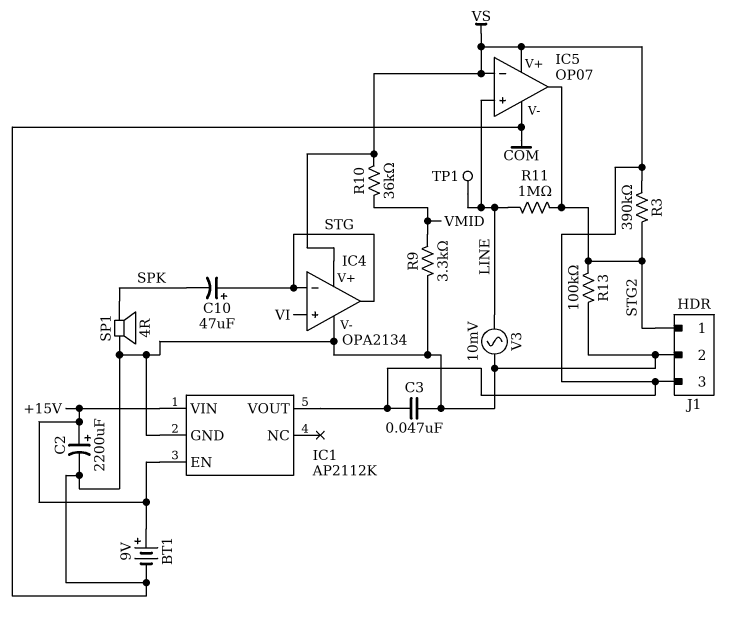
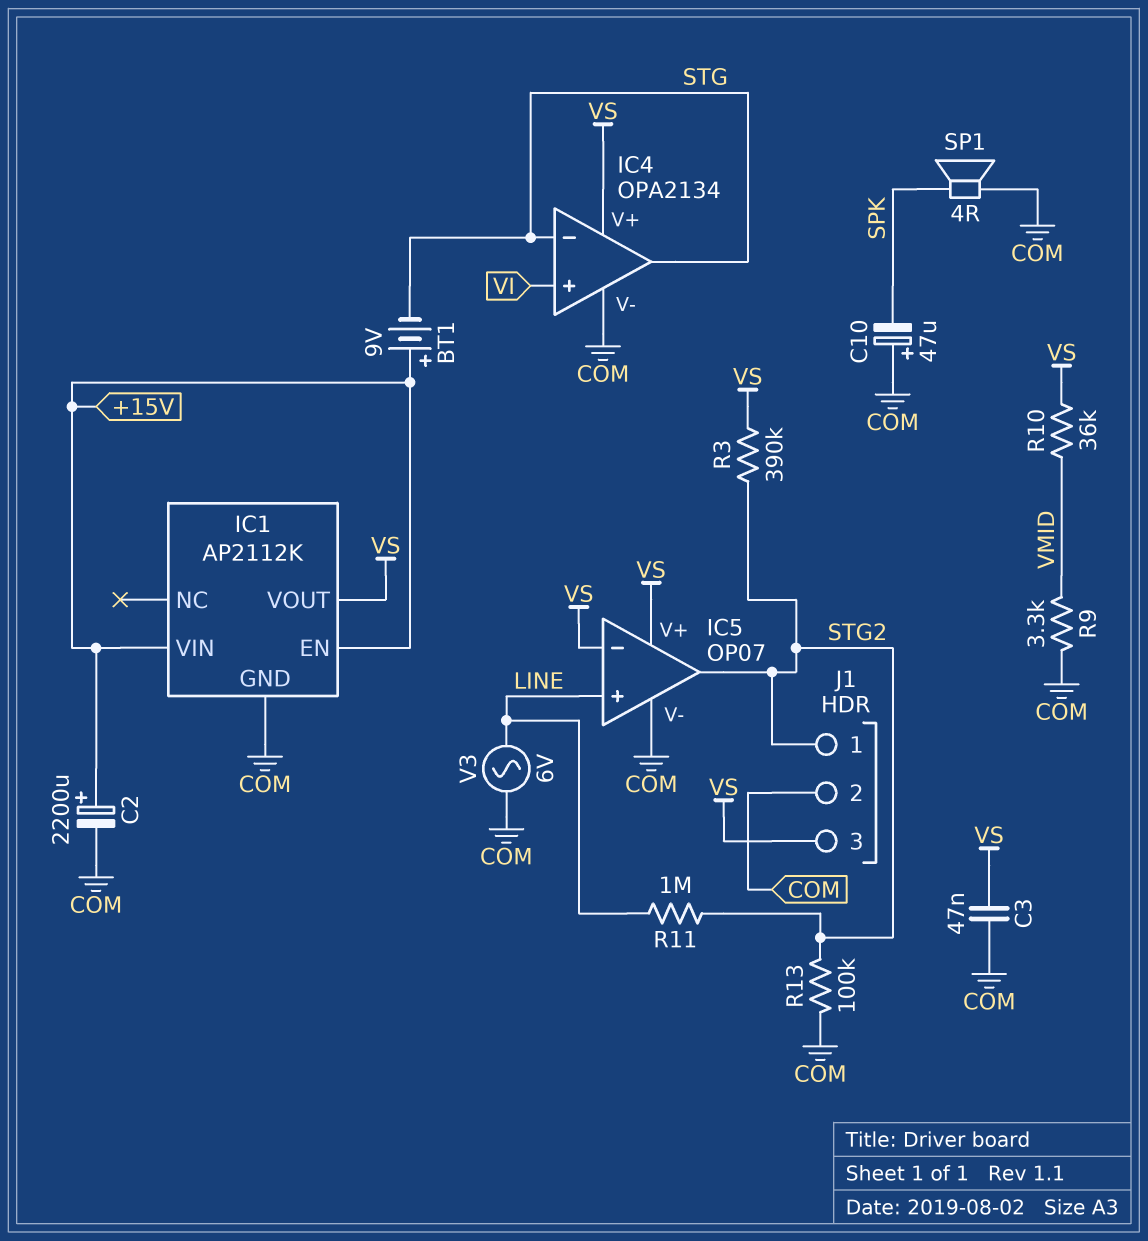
BT1: 9V (plus +15V, minus COM) -> 9V (plus +15V, minus STG)
C10: 47uF (plus STG, minus SPK) -> 47uF (plus COM, minus SPK)
TP1: test point (LINE) -> none
V3: AC 10mV (COM, LINE) -> AC 6V (COM, LINE)

